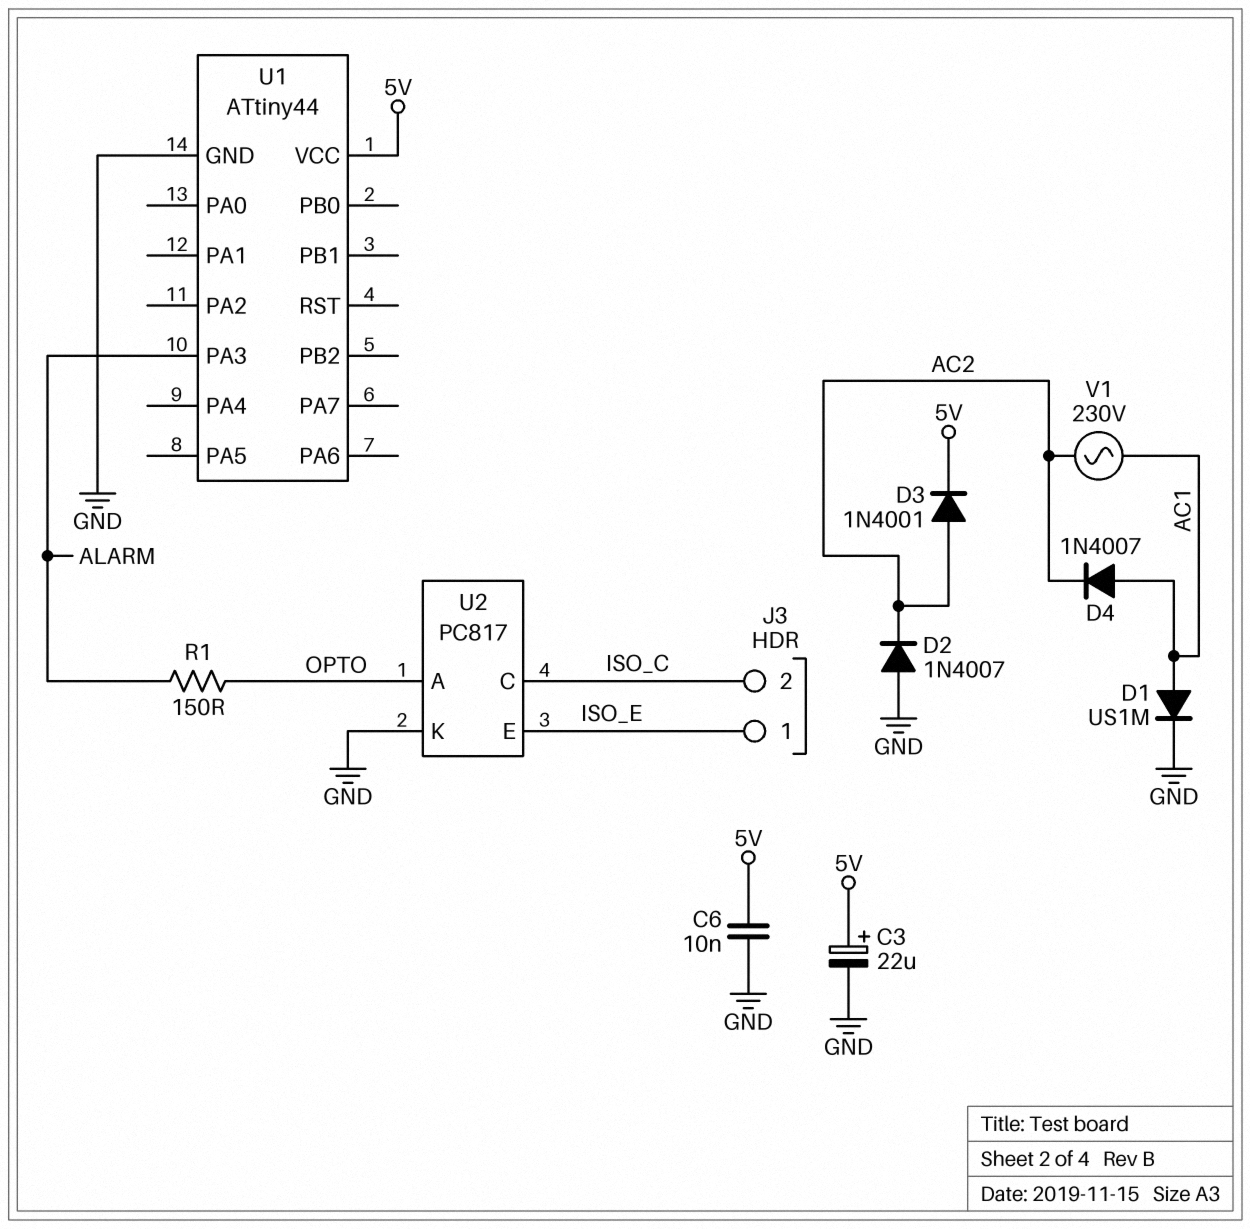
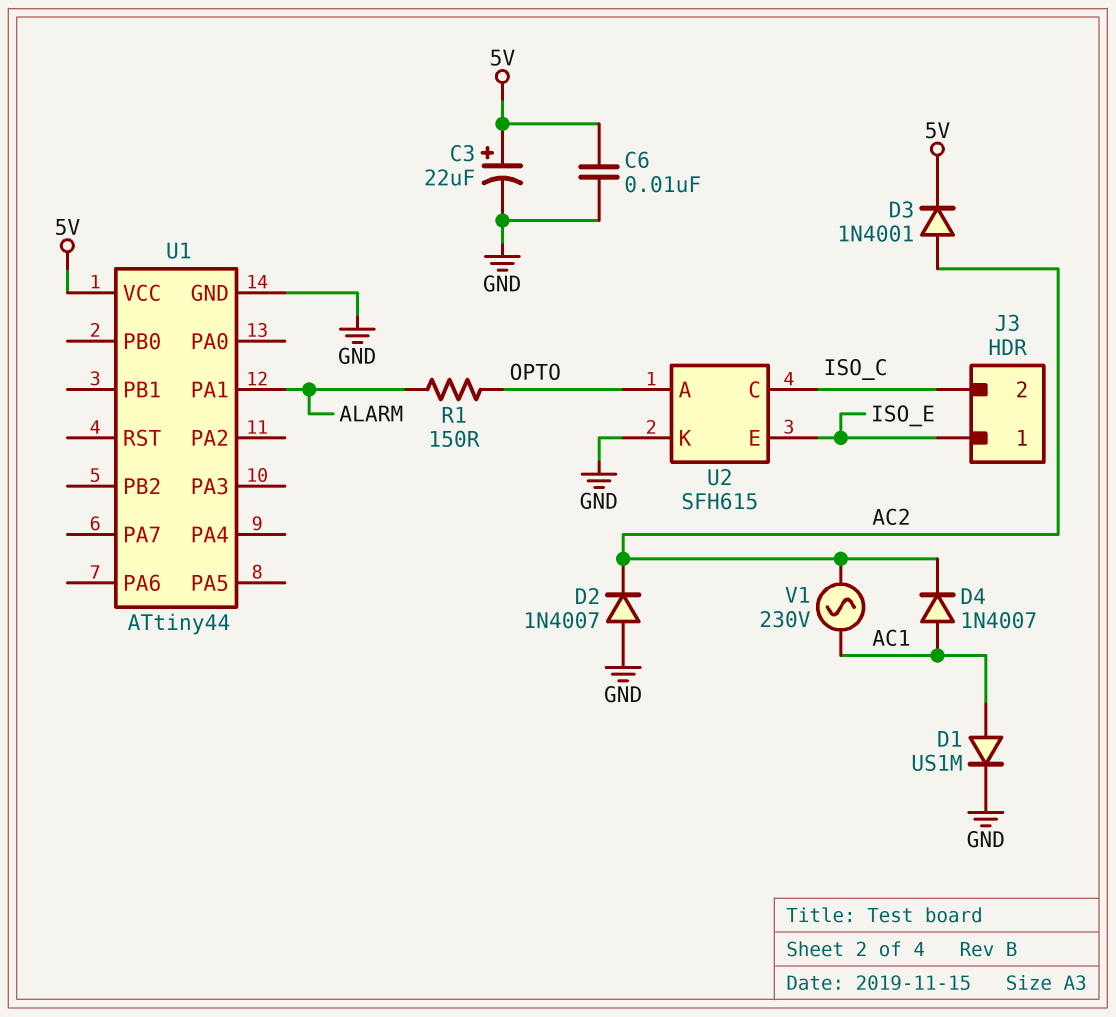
U1 pin PA1: none -> ALARM
U1 pin PA3: ALARM -> none
U2: PC817 -> SFH615

